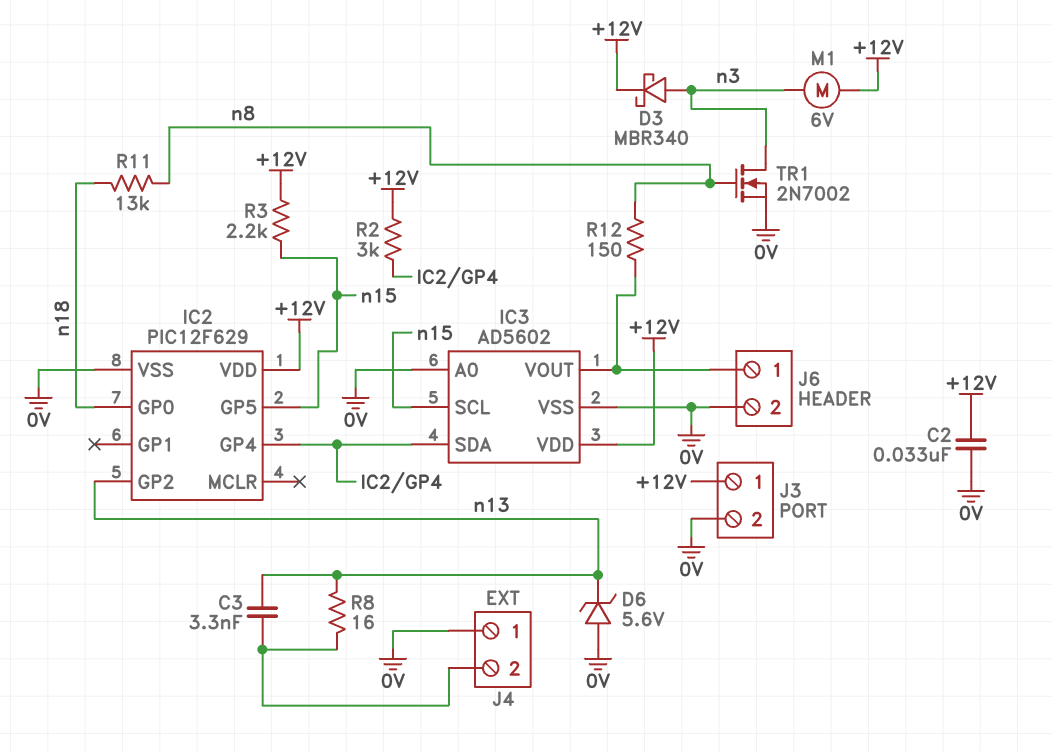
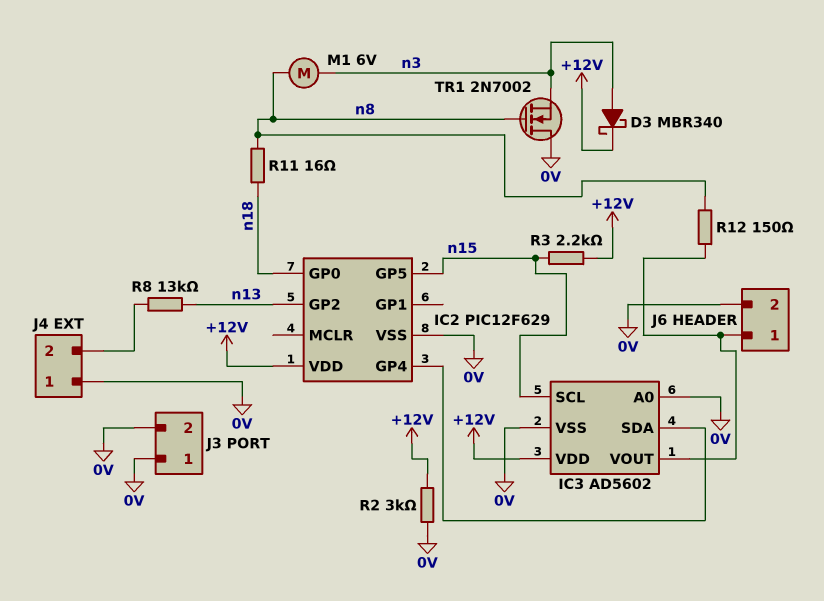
C2: 33nF (+12V, 0V) -> none
C3: 3.3nF (J4/2, n13) -> none
D6: zener 5.6V (A 0V, K n13) -> none
J3 pin 1: +12V -> 0V
M1: motor 6V (+12V, n3) -> motor 6V (n3, n8)
R2: 3k (+12V, IC2/GP4) -> 3k (+12V, 0V)
R8: 16 (J4/2, n13) -> 13k (J4/2, n13)
R11: 13k (n8, n18) -> 16 (n8, n18)
TR1: NMOS 2N7002 (G n8, D n3, S 0V) -> NMOS 2N7002 (G n8, D 0V, S n3)

